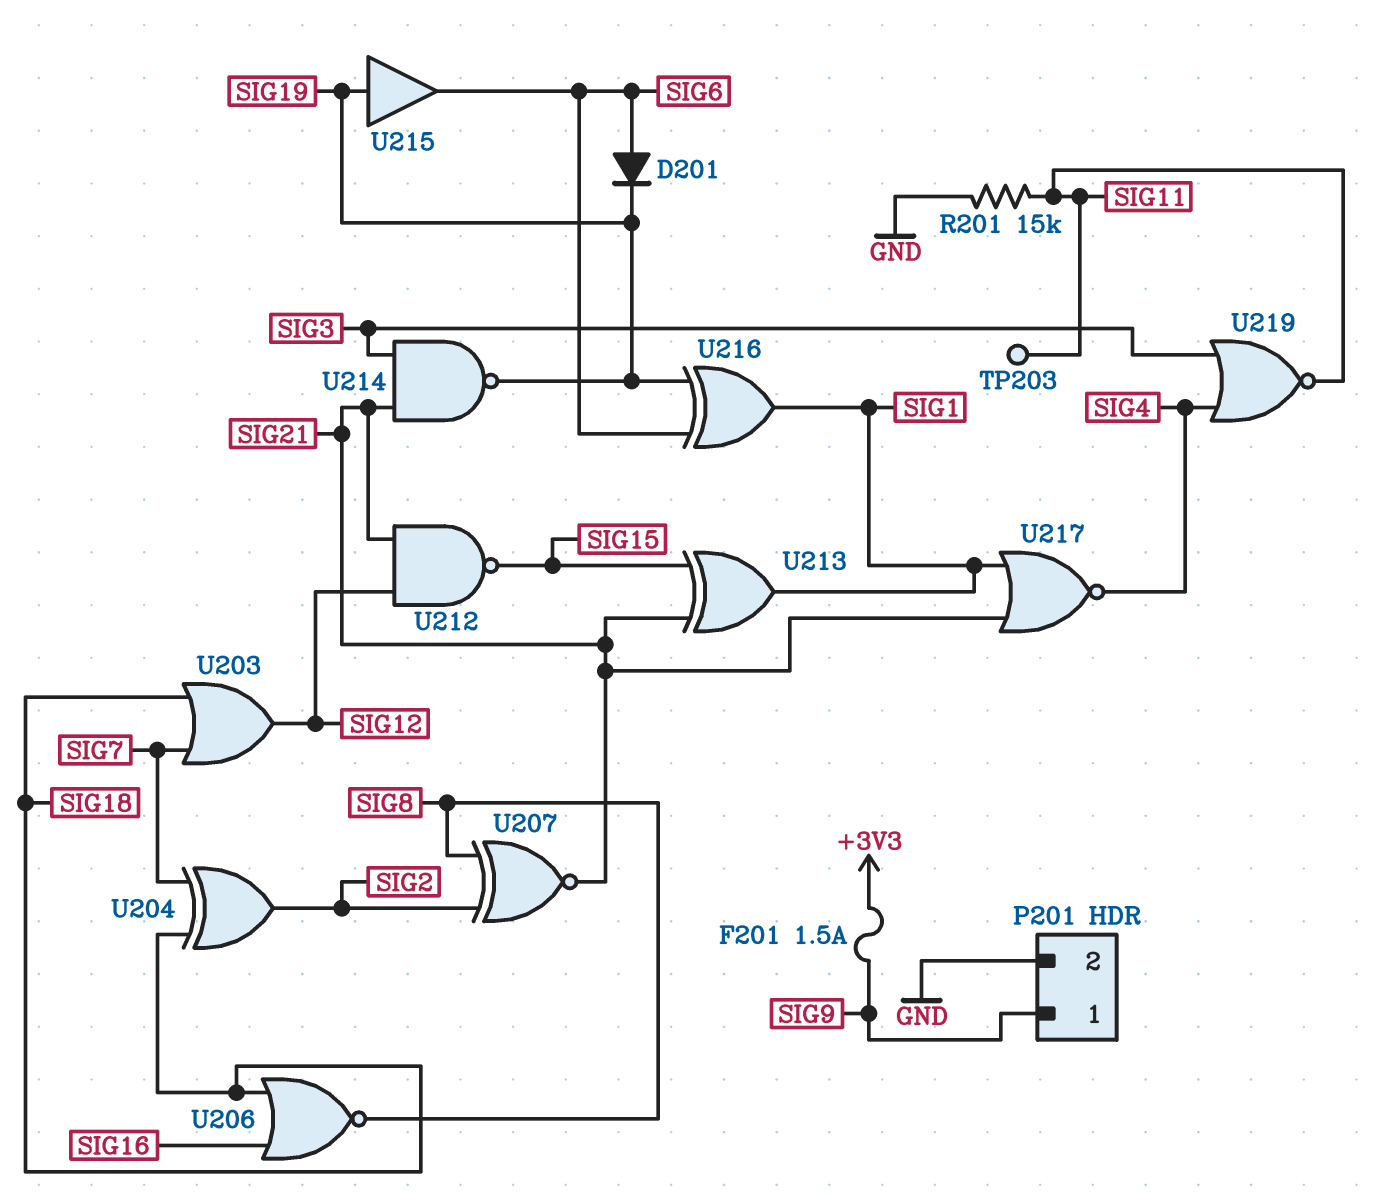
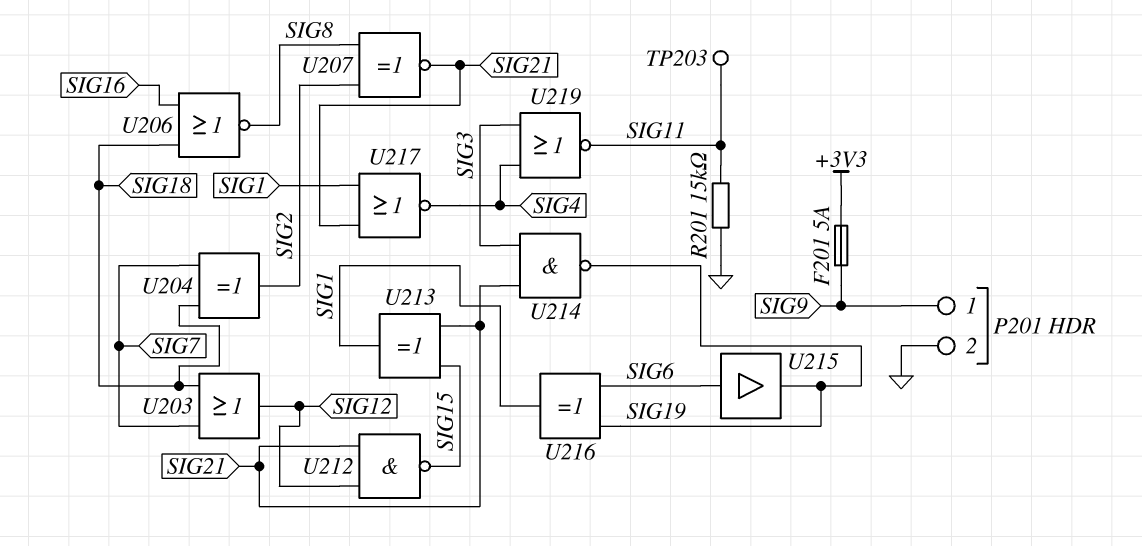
D201: diode (A SIG6, K SIG19) -> none
F201: 1.5A (+3V3, SIG9) -> 5A (+3V3, SIG9)
U215: buffer (in SIG19, out SIG6) -> buffer (in SIG6, out SIG19)

